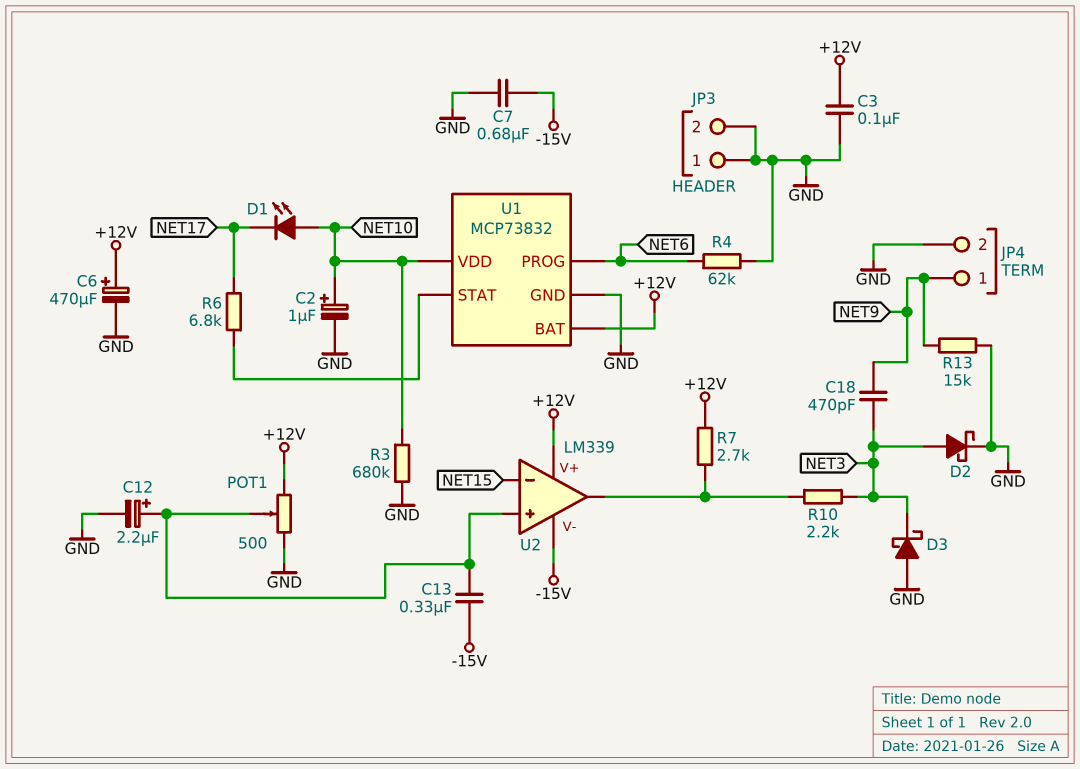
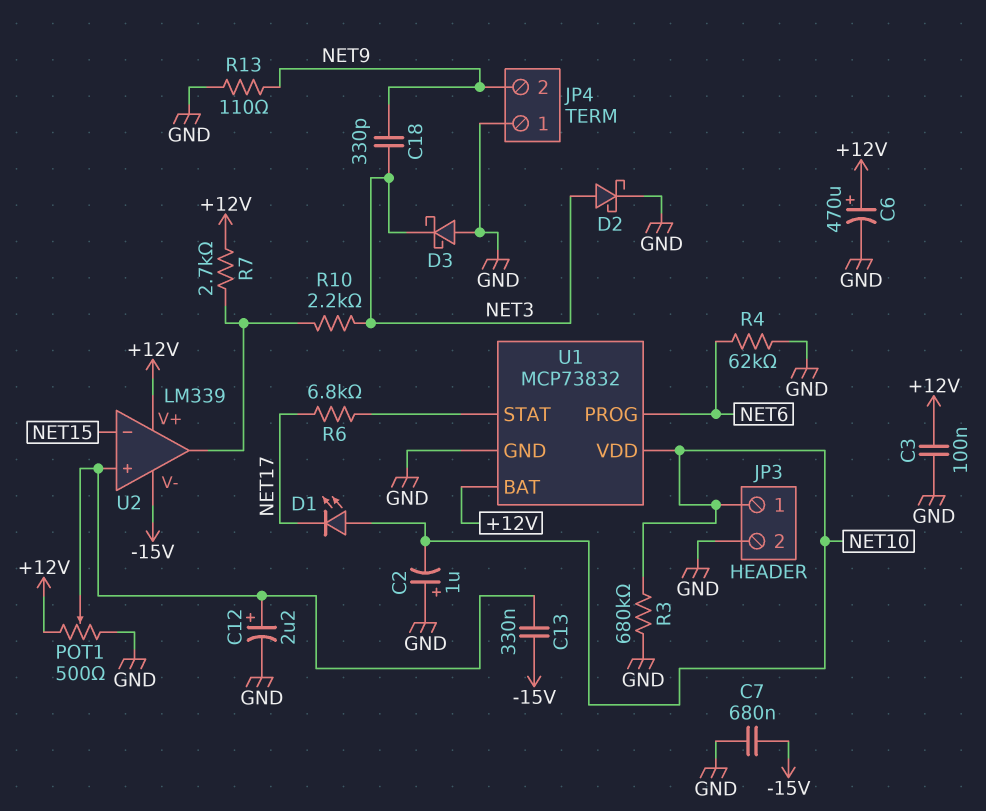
C2: 1uF (plus NET10, minus GND) -> 1uF (plus GND, minus NET10)
C18: 470pF (NET3, NET9) -> 330pF (NET3, NET9)
JP3 pin 1: GND -> NET10
JP4 pin 1: NET9 -> GND
JP4 pin 2: GND -> NET9
R13: 15k (GND, NET9) -> 110 (GND, NET9)

